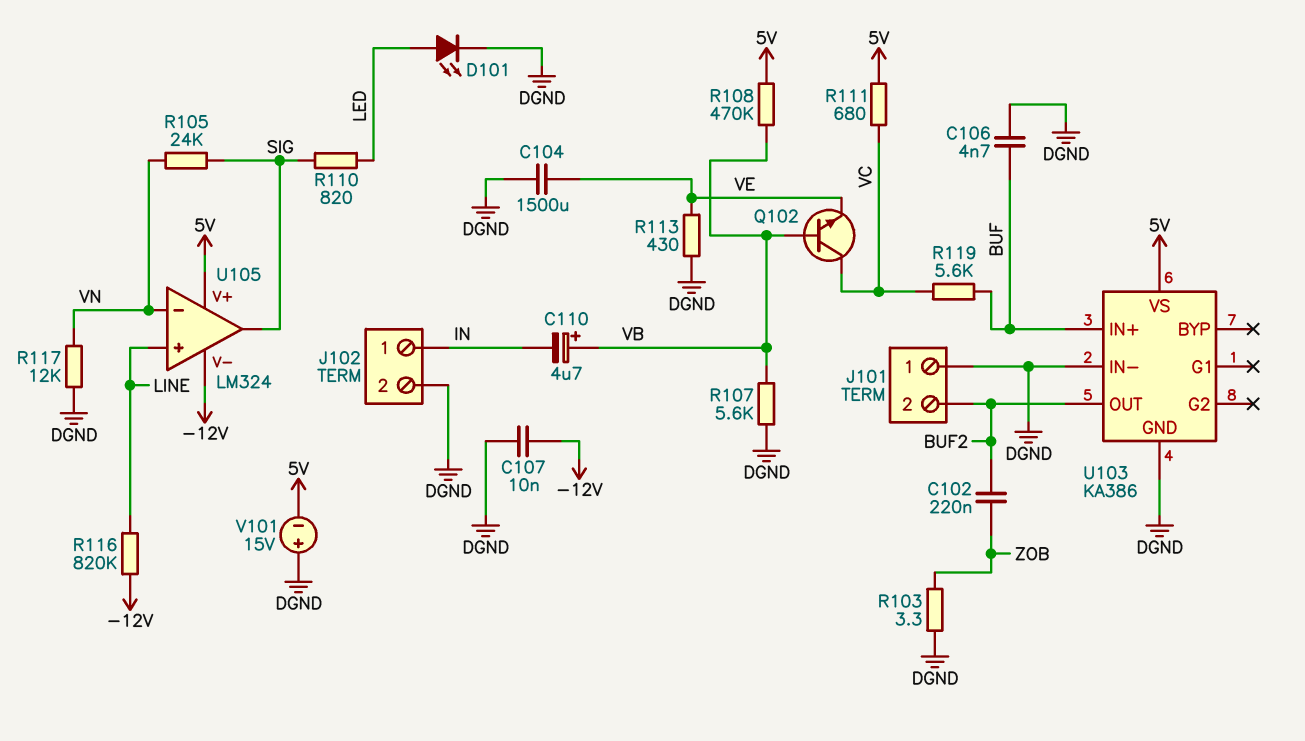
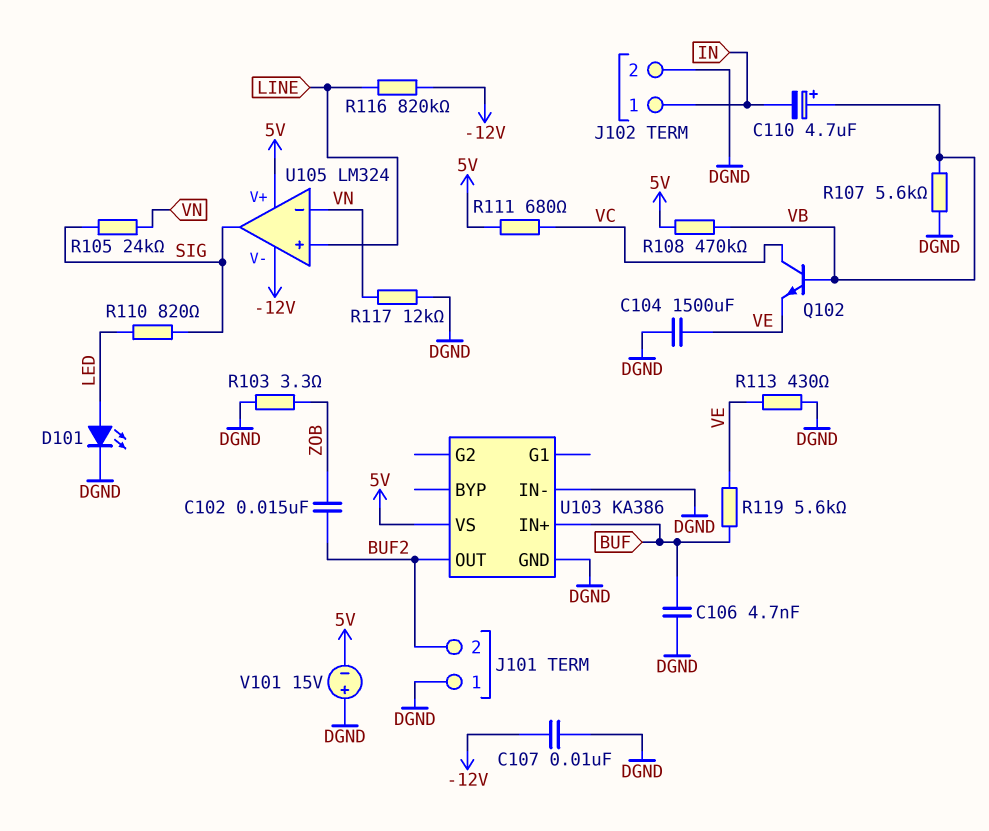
C102: 220nF (BUF2, ZOB) -> 15nF (BUF2, ZOB)
R119: 5.6k (BUF, VC) -> 5.6k (BUF, VE)

